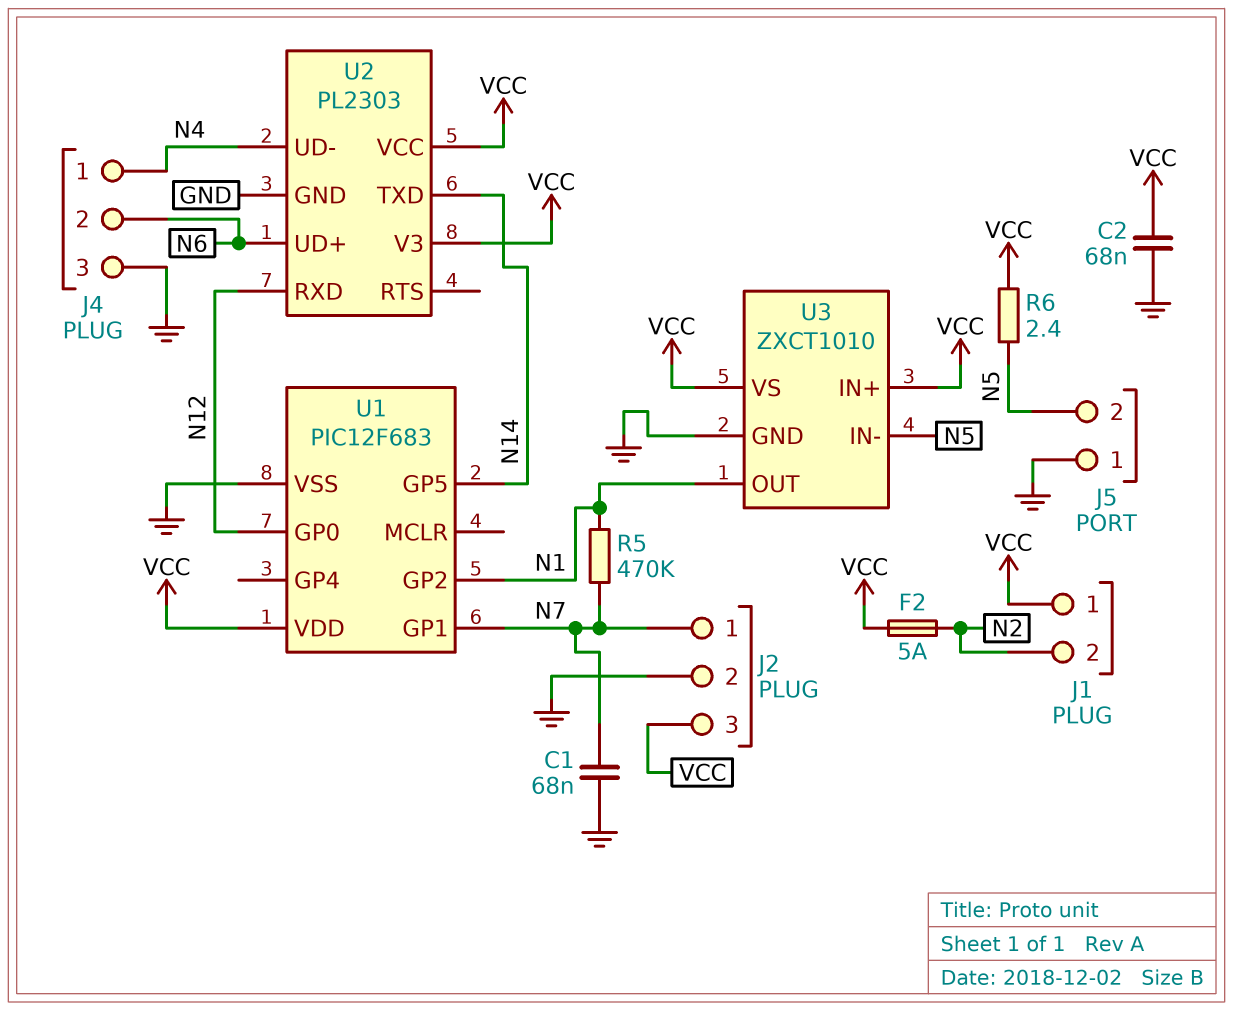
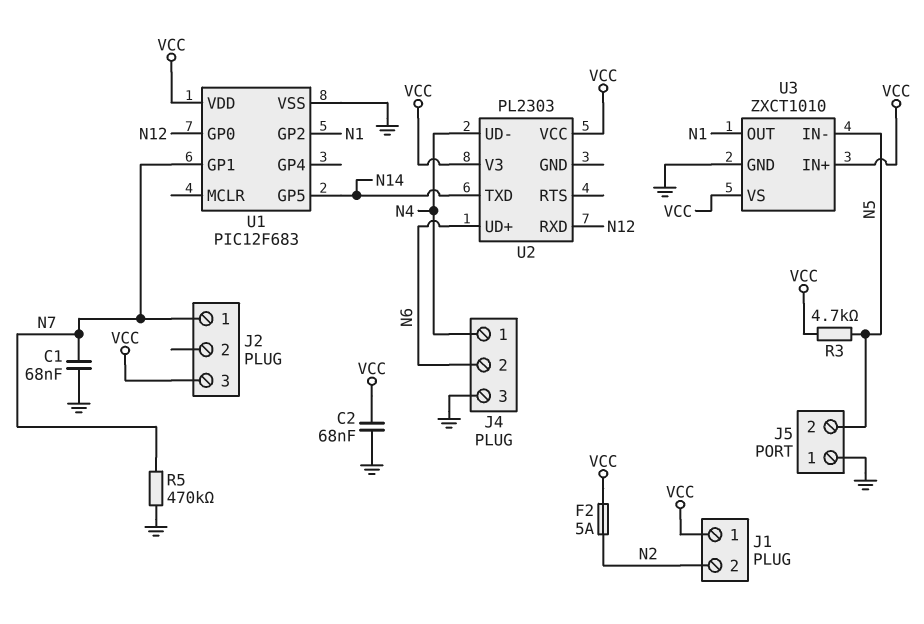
J2 pin 2: GND -> none
R3: none -> 4.7k (N5, VCC)
R5: 470k (N1, N7) -> 470k (GND, N7)
R6: 2.4 (N5, VCC) -> none
U2 pin GND: GND -> none

